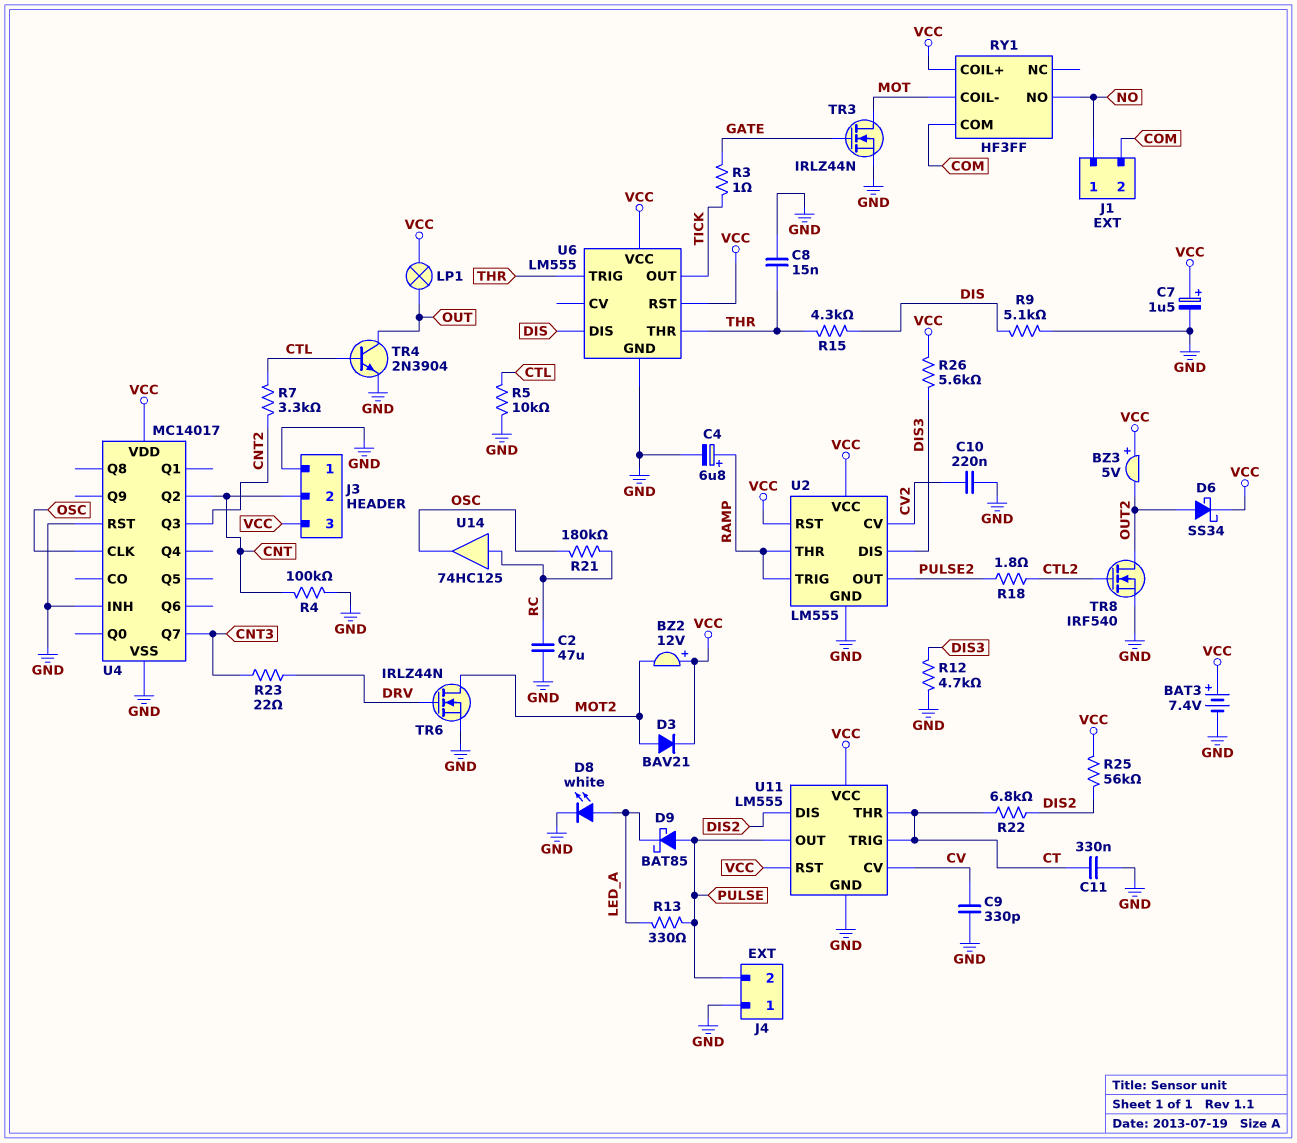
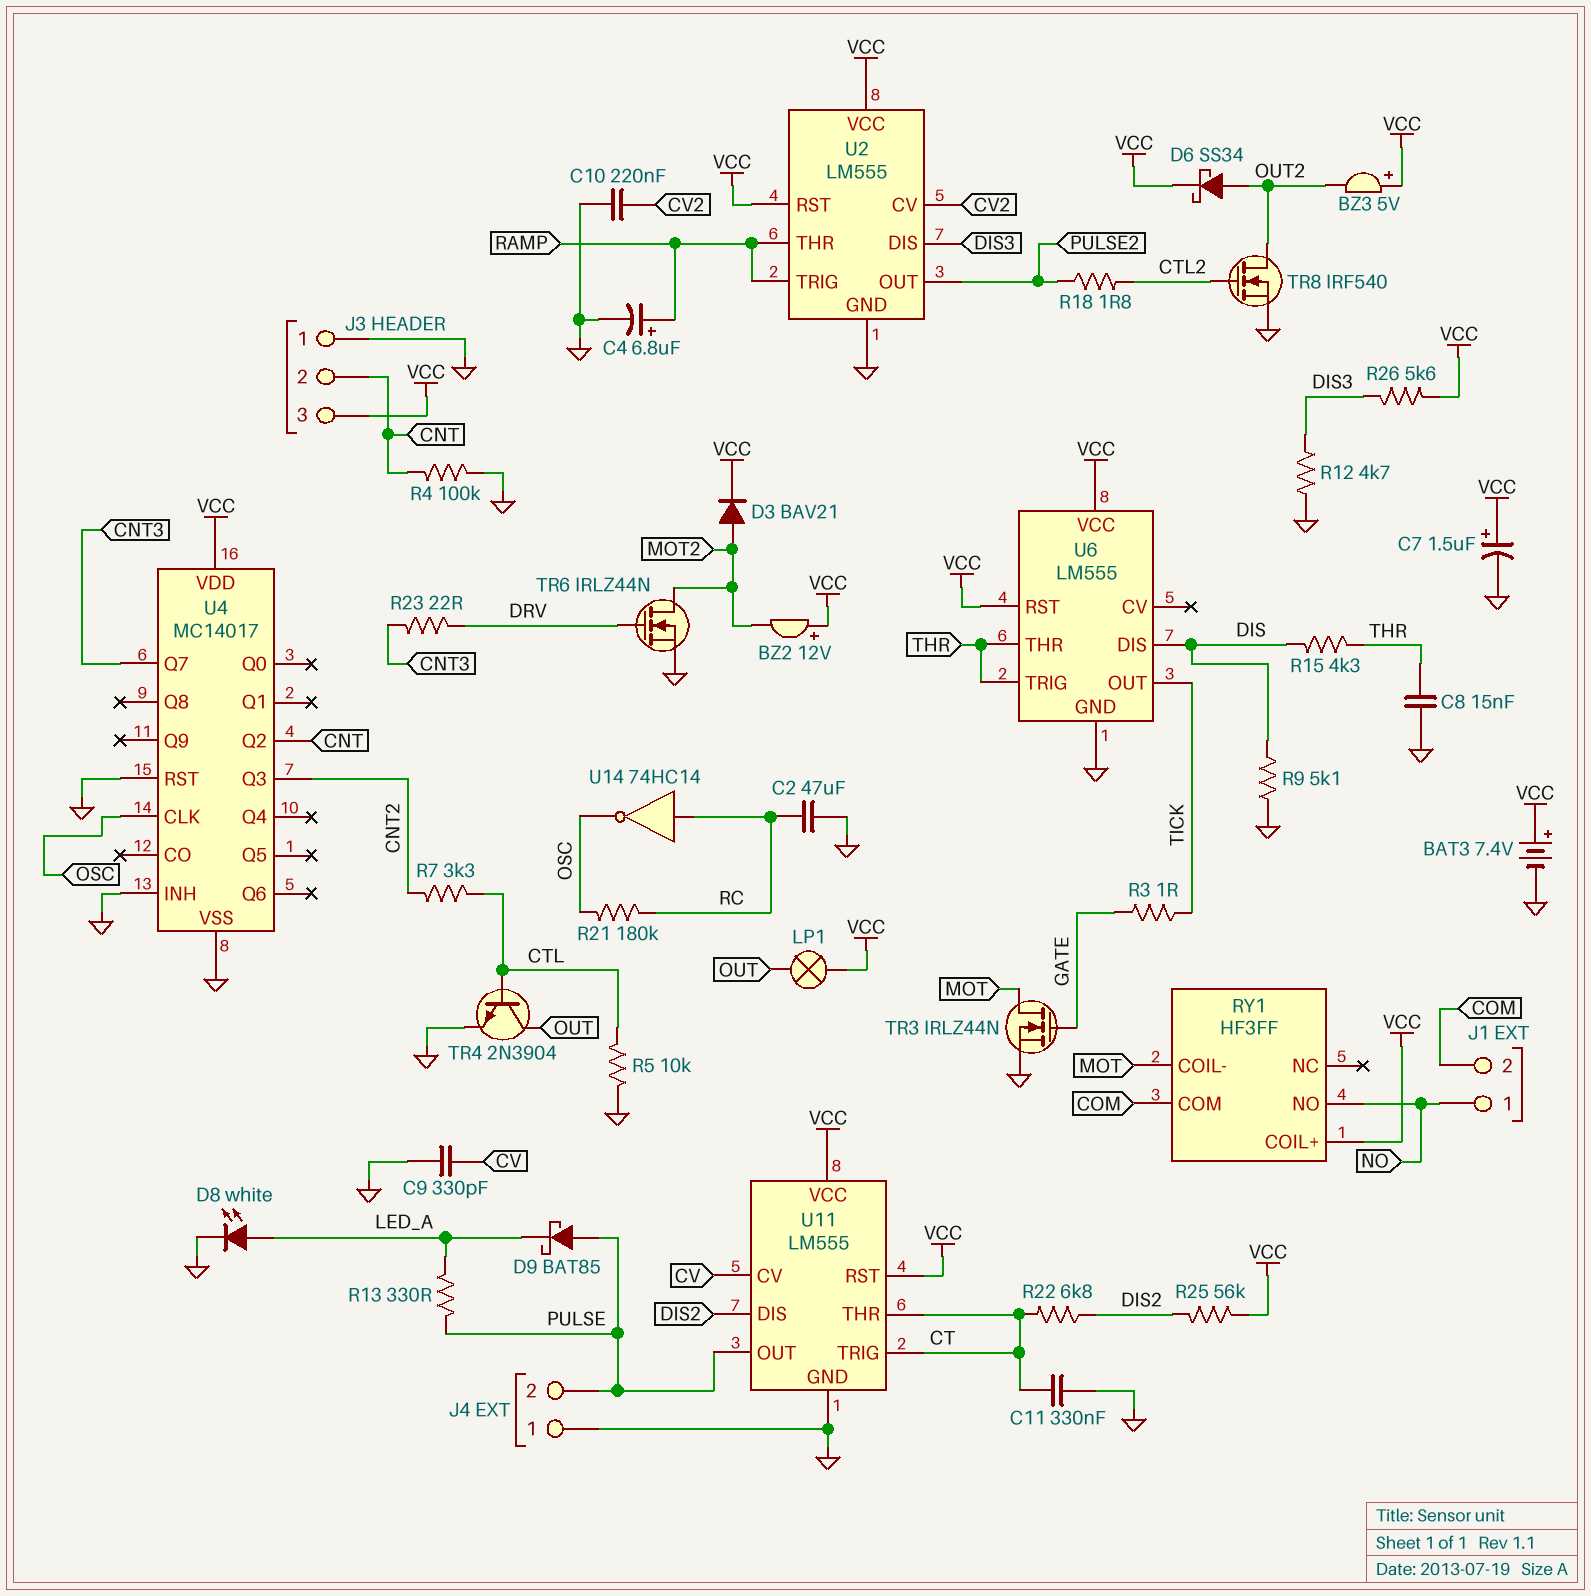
U14: buffer 74HC125 (in RC, out OSC) -> NOT 74HC14 (in RC, out OSC)

